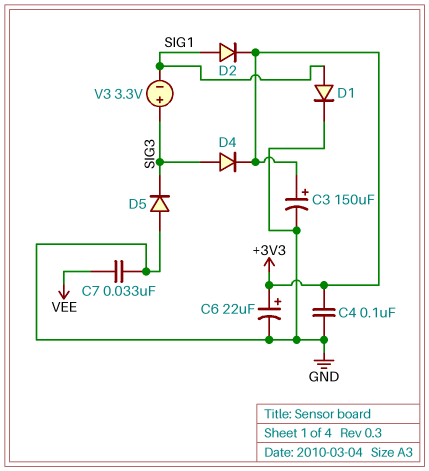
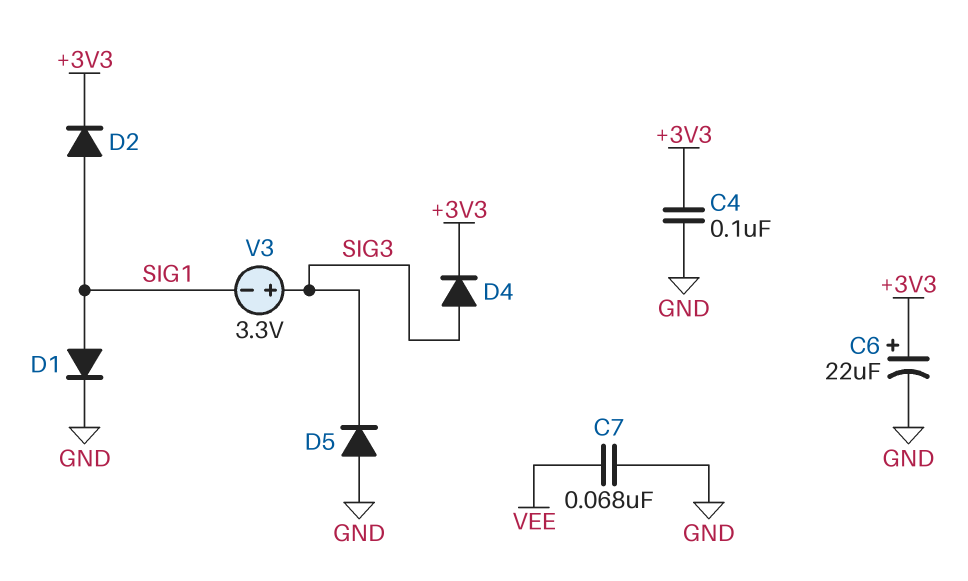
C3: 150uF (plus +3V3, minus GND) -> none
C7: 33nF (GND, VEE) -> 68nF (GND, VEE)

